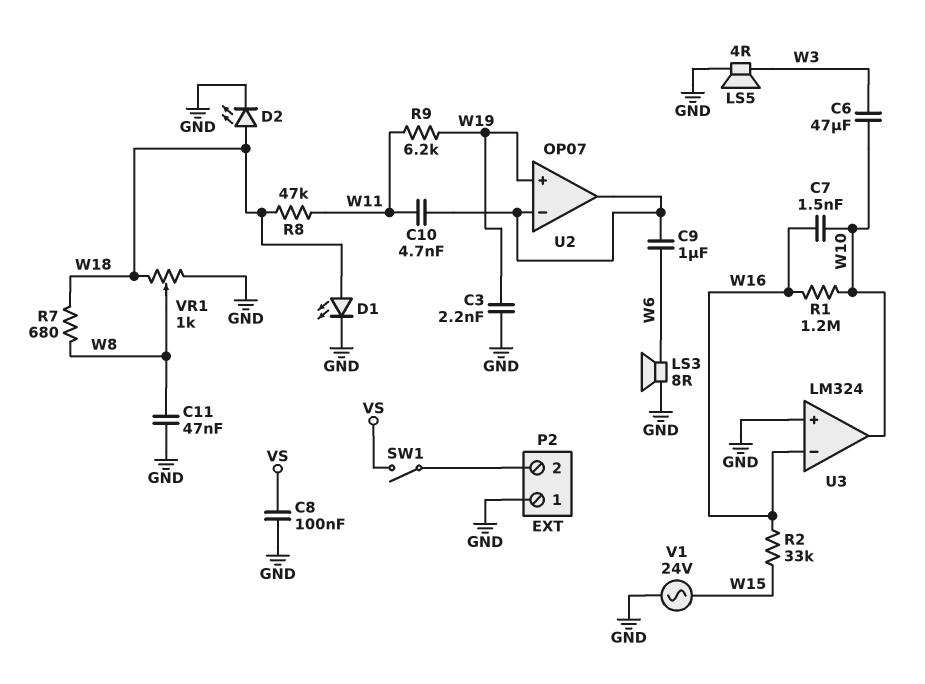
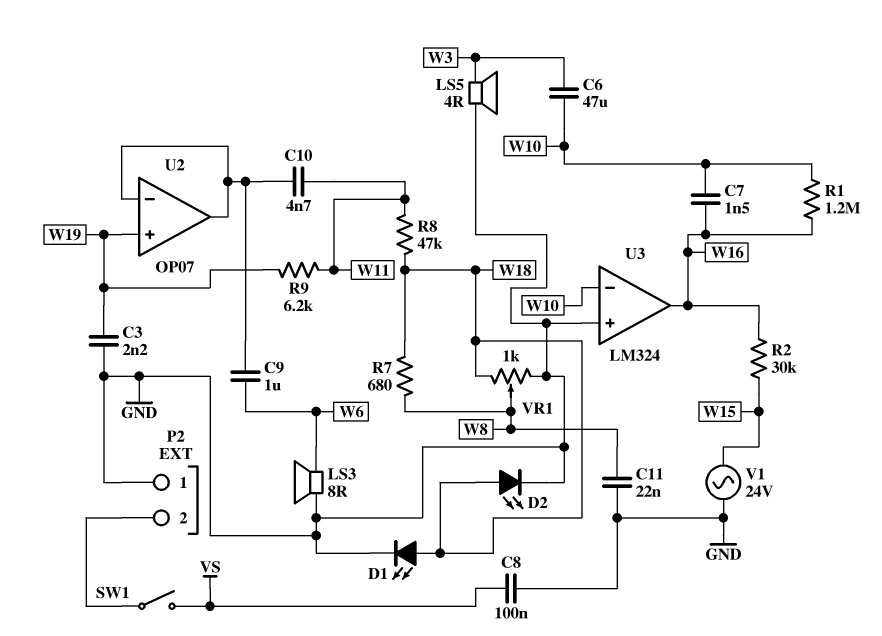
C11: 47nF (GND, W8) -> 22nF (GND, W8)
R2: 33k (W15, W16) -> 30k (W15, W16)
U3 pin in-: W16 -> W10
U3 pin out: W10 -> W16

